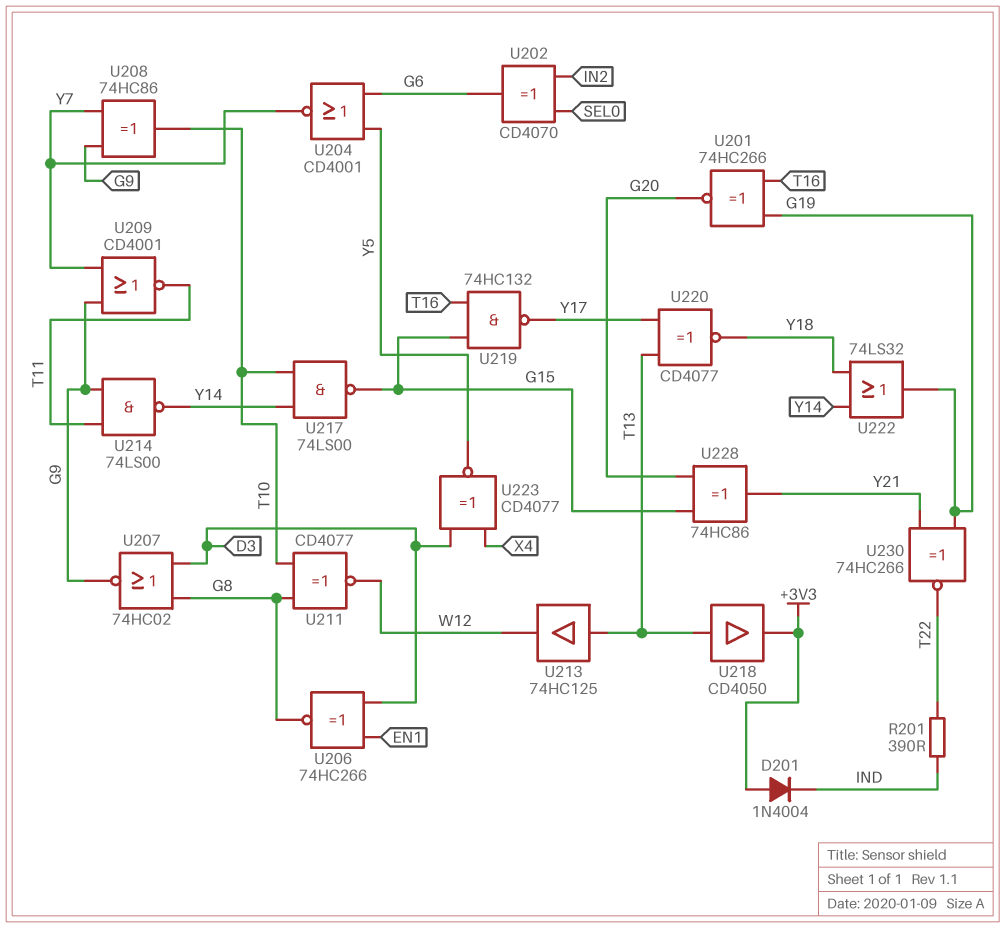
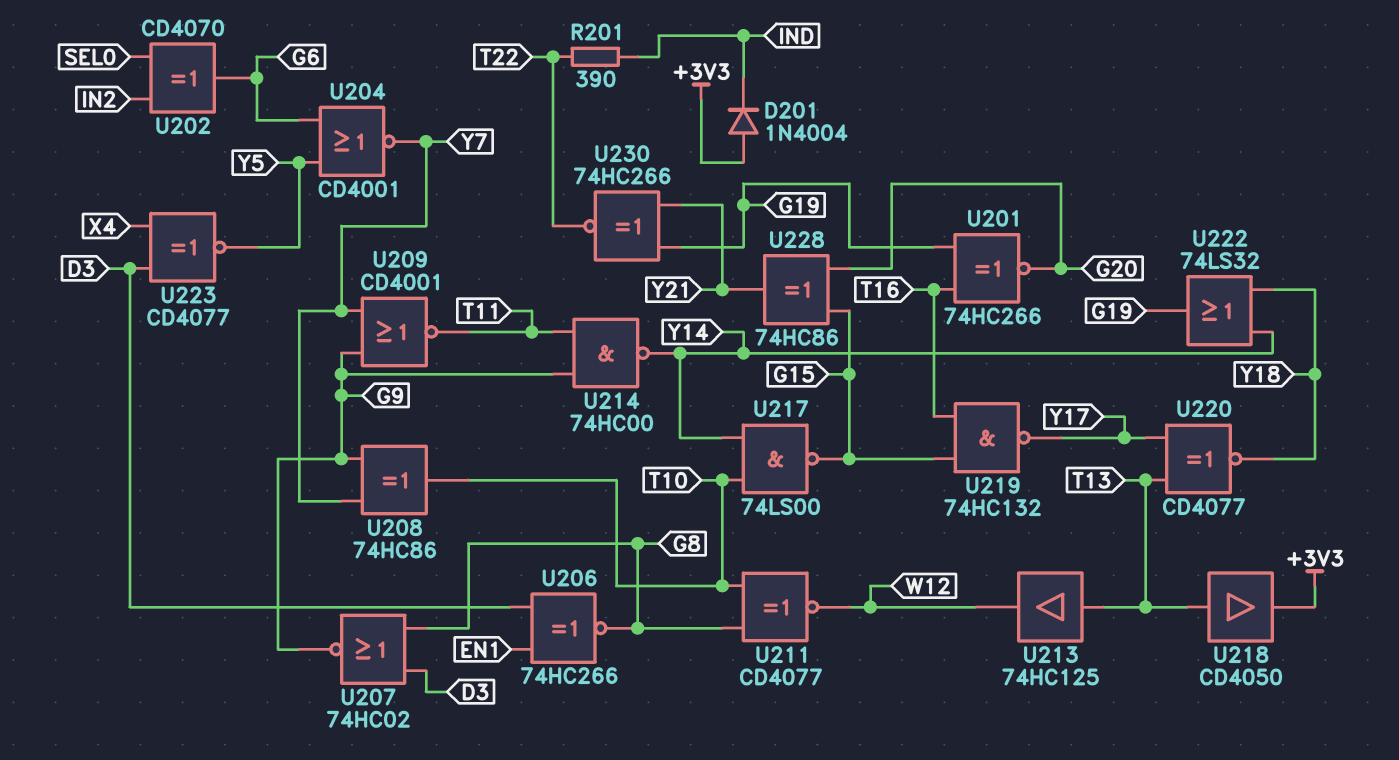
U214: NAND 74LS00 (in G9, in T11, out Y14) -> NAND 74HC00 (in G9, in T11, out Y14)

